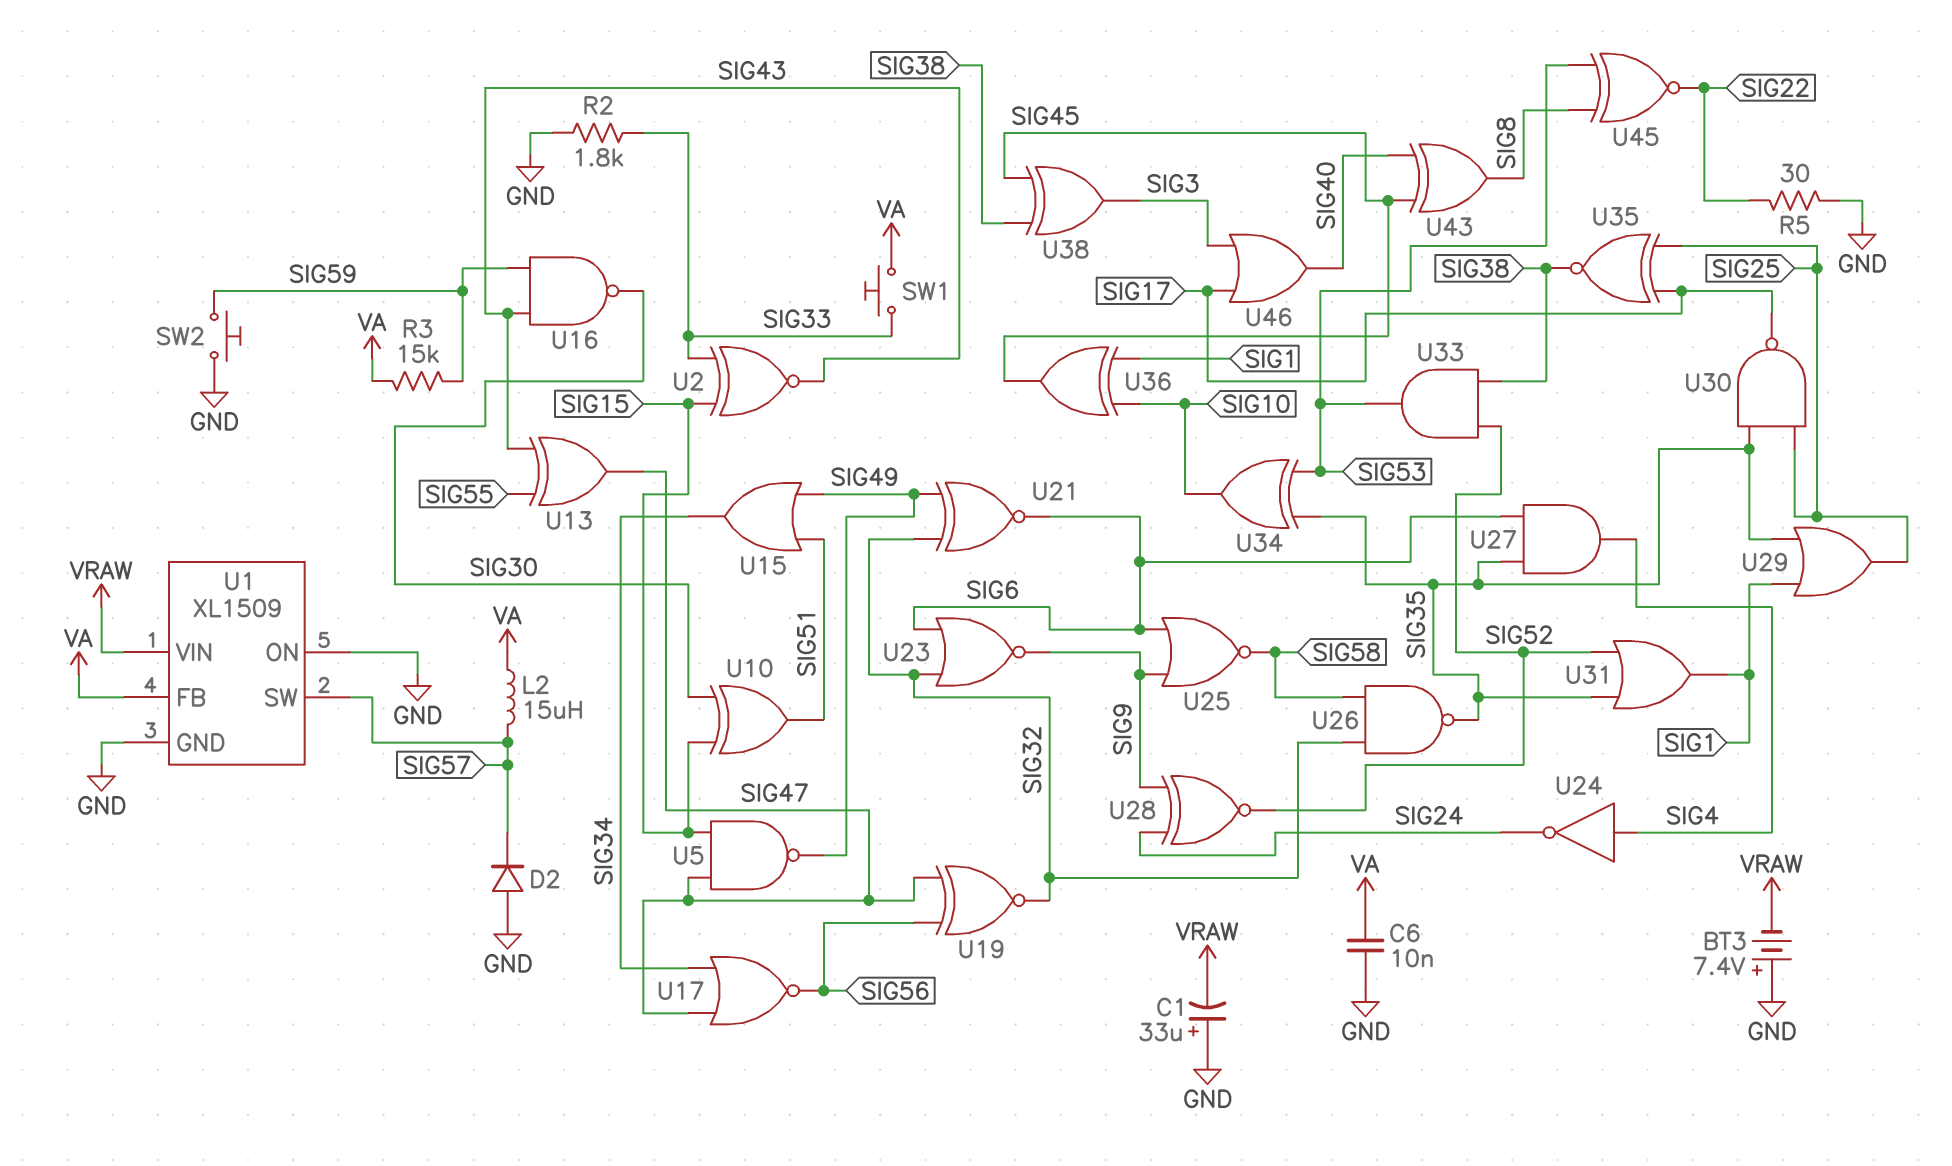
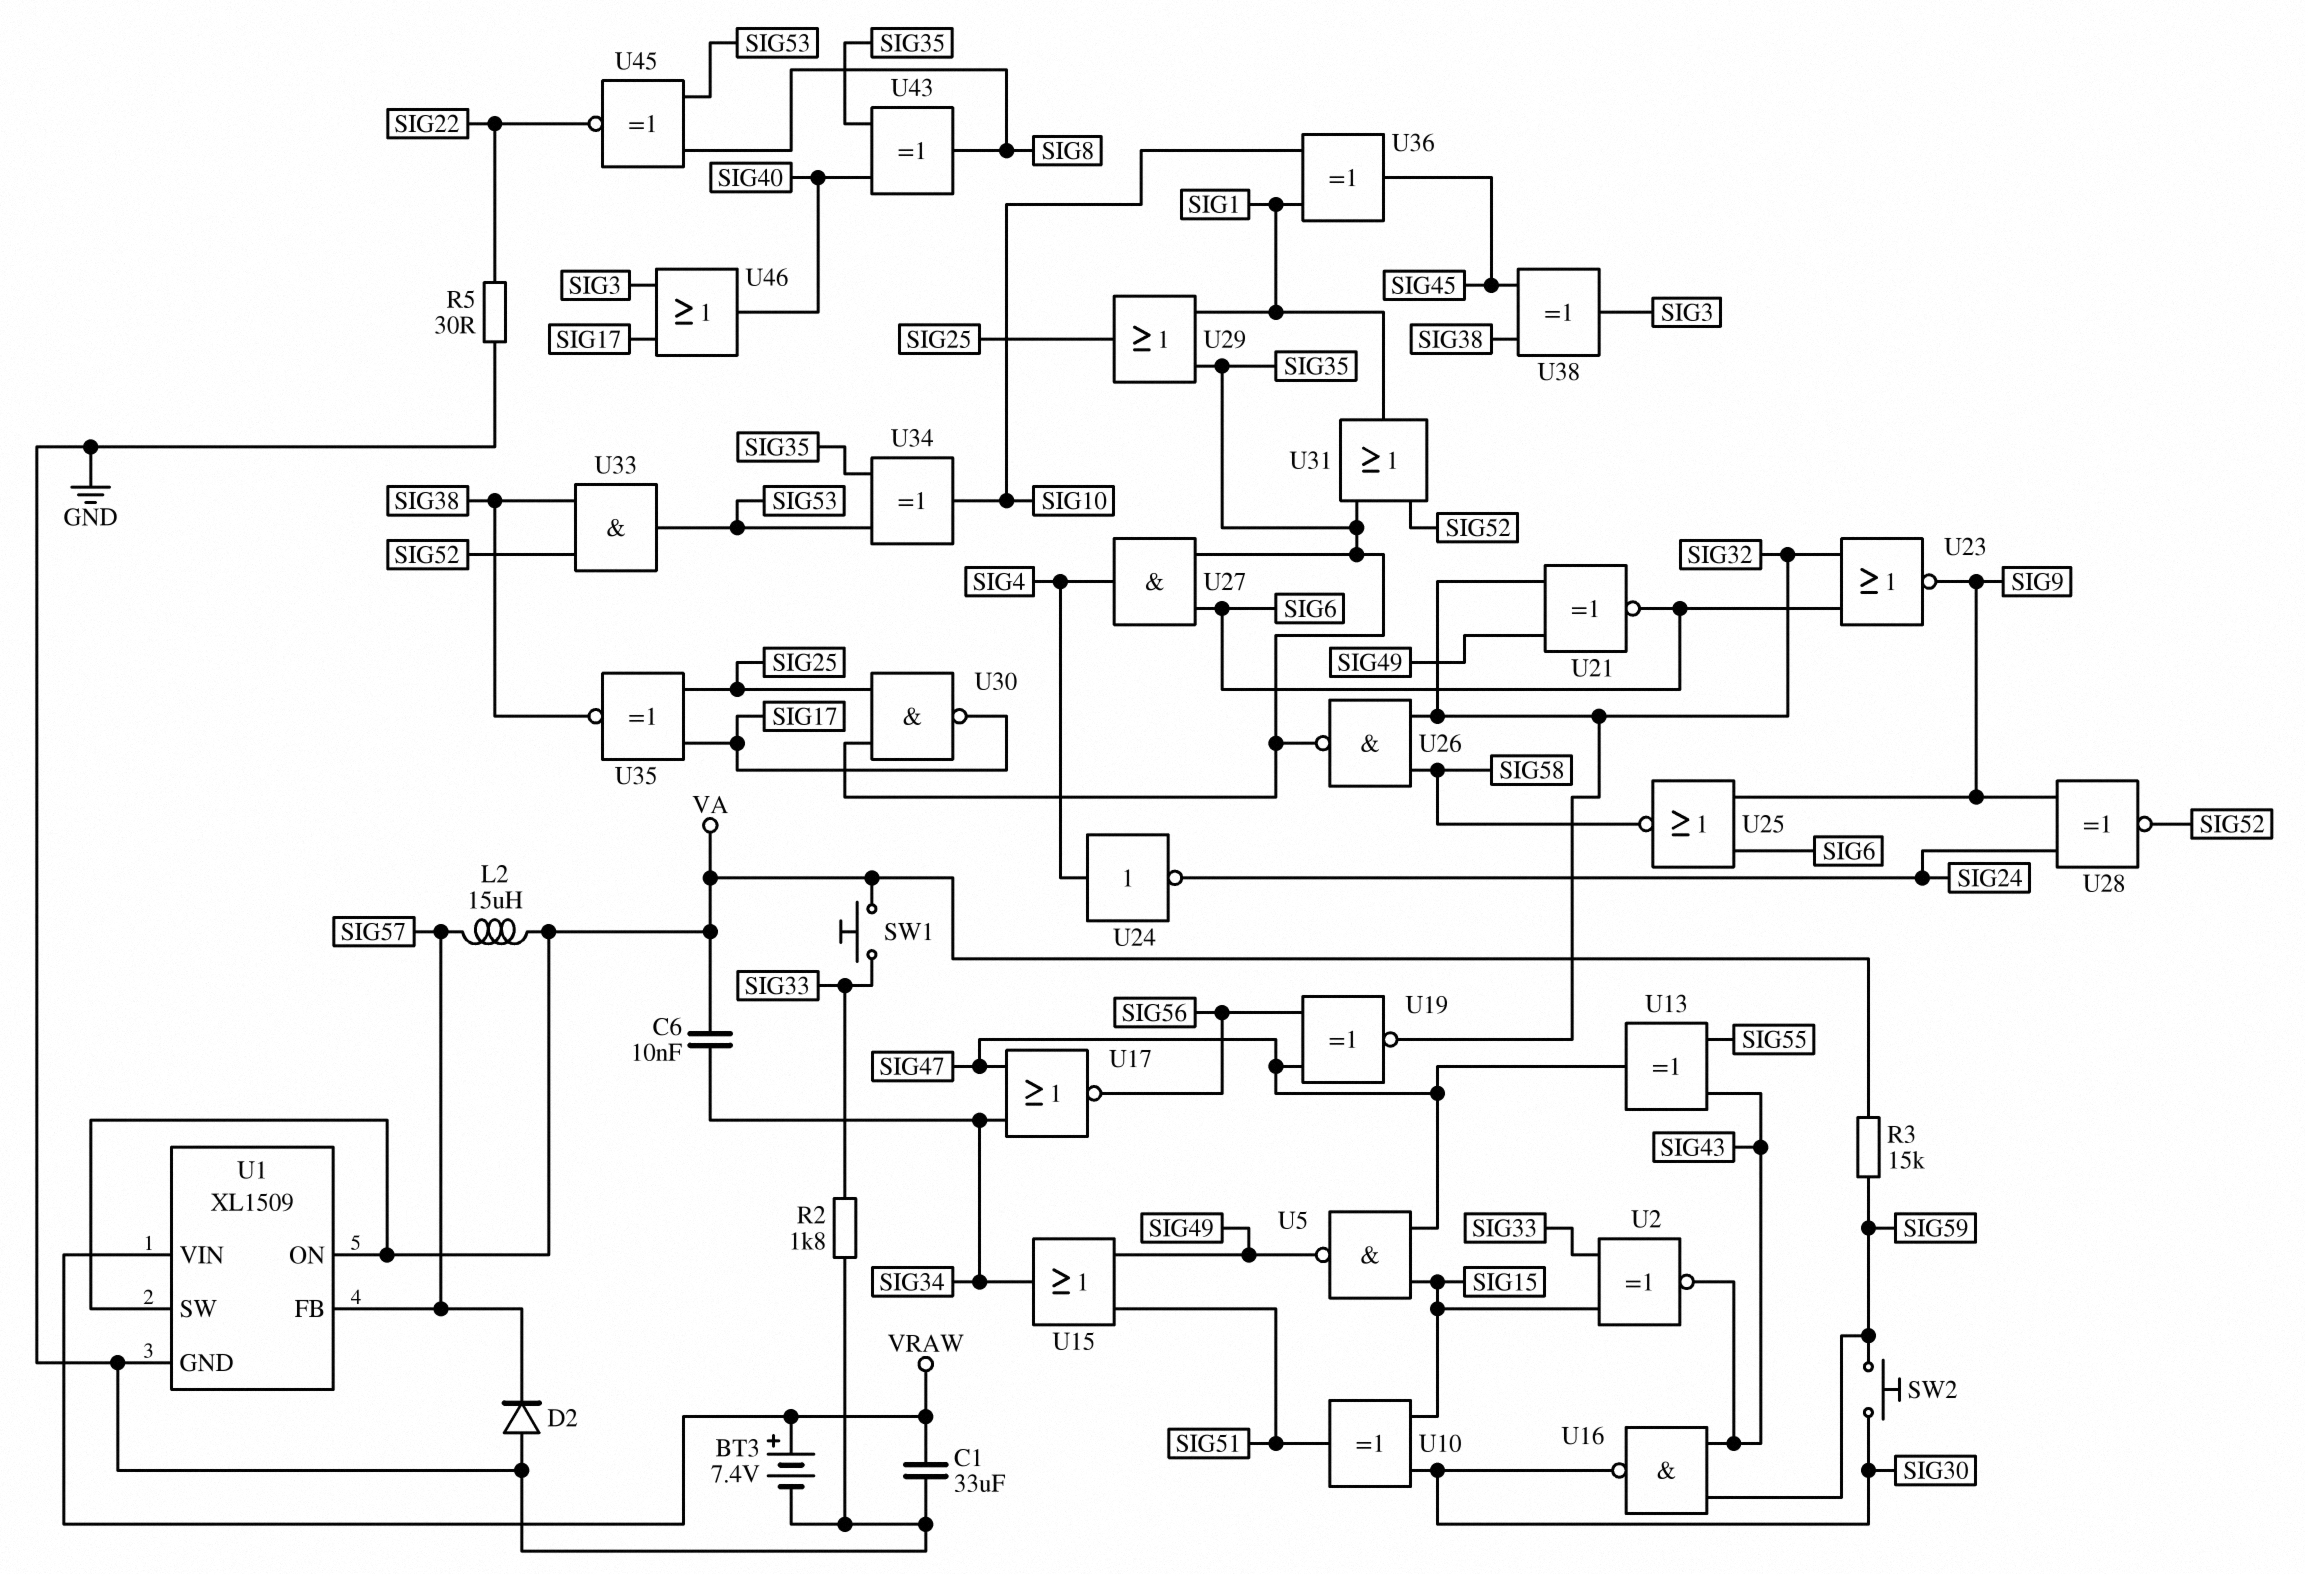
BT3: 7.4V (plus GND, minus VRAW) -> 7.4V (plus VRAW, minus GND)
C1: 33uF (plus GND, minus VRAW) -> 33uF (GND, VRAW)
C6: 10nF (GND, VA) -> 10nF (SIG34, VA)
SW2: button (GND, SIG59) -> button (SIG30, SIG59)
U1 pin FB: VA -> SIG57
U1 pin ON: GND -> VA
U1 pin SW: SIG57 -> VA
U43: XOR (in SIG40, in SIG45, out SIG8) -> XOR (in SIG35, in SIG40, out SIG8)

